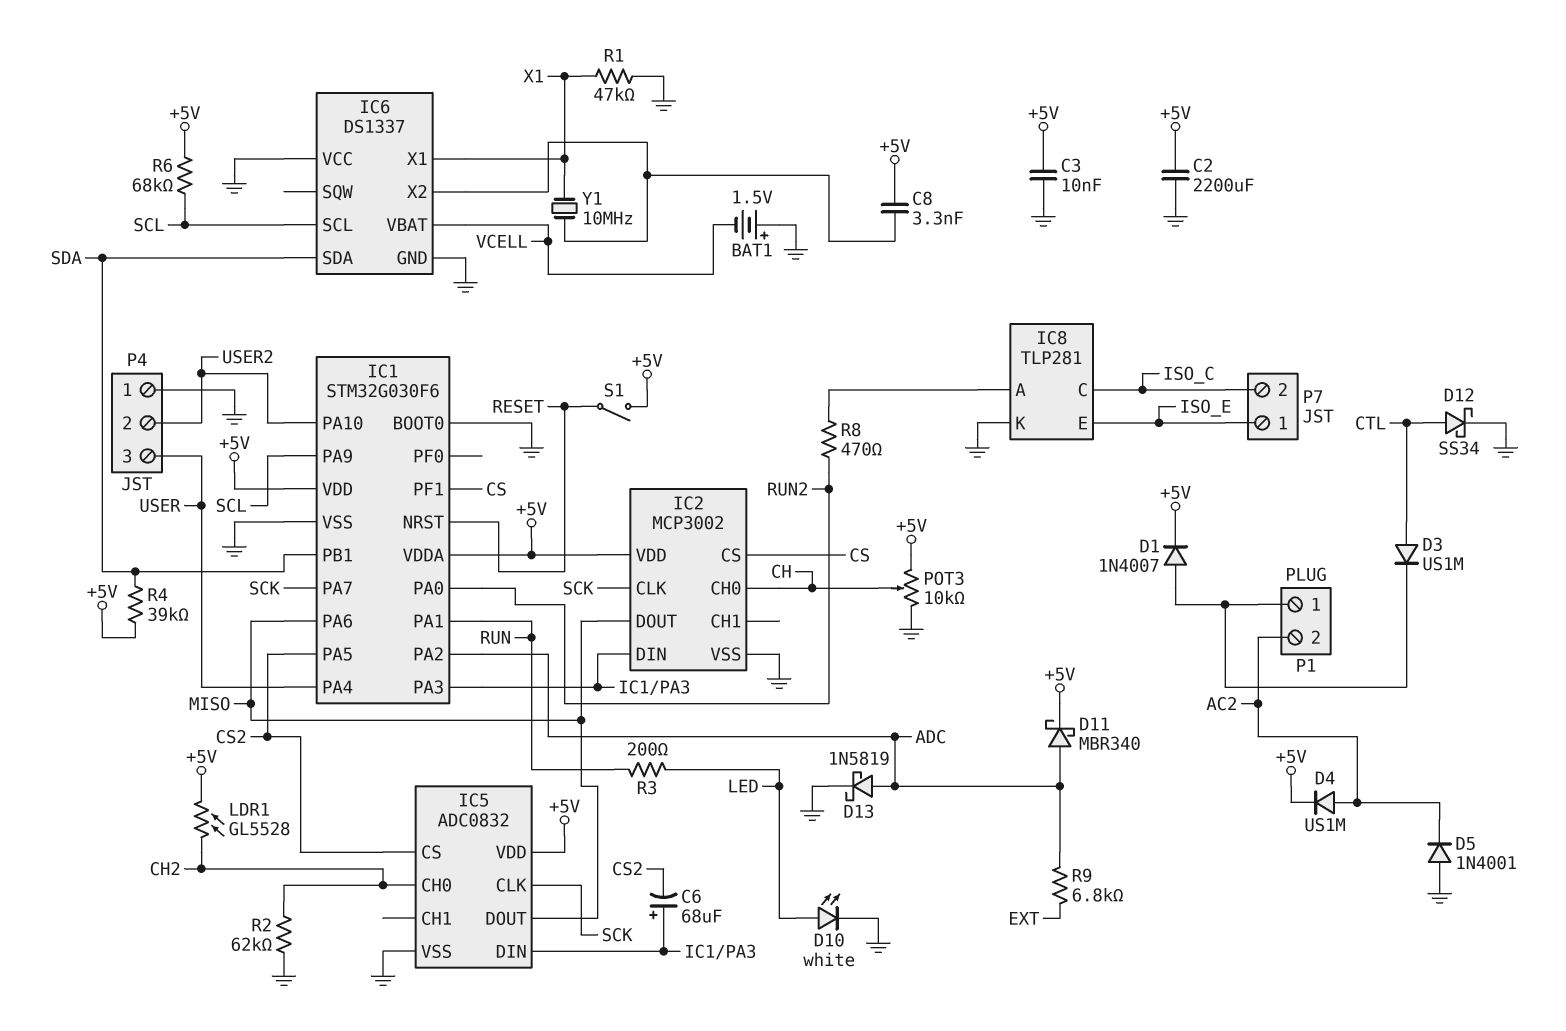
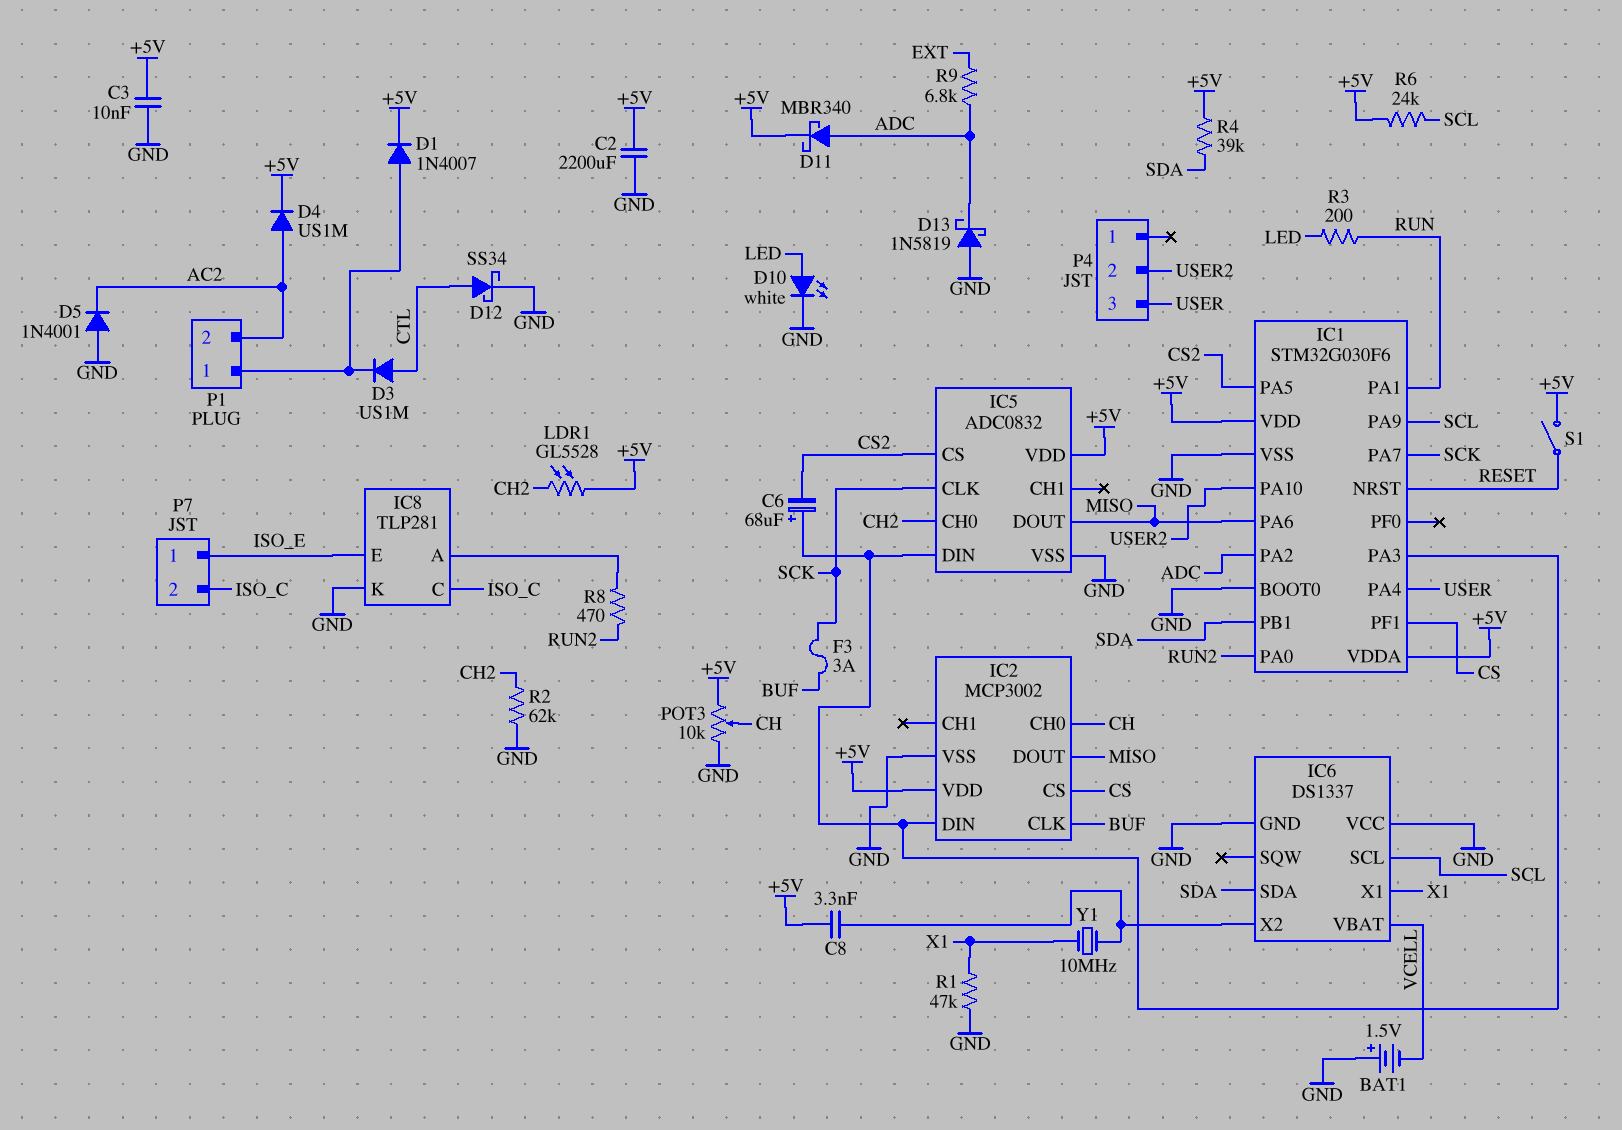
D13: schottky 1N5819 (A ADC, K GND) -> schottky 1N5819 (A GND, K ADC)
F3: none -> 3A (BUF, SCK)
IC2 pin CLK: SCK -> BUF
P4 pin 1: GND -> none
R6: 68k (+5V, SCL) -> 24k (+5V, SCL)

